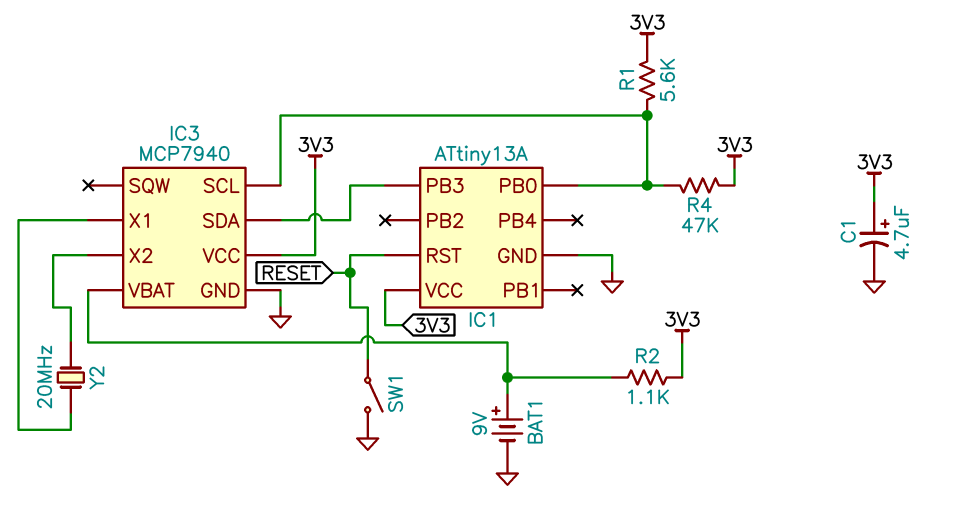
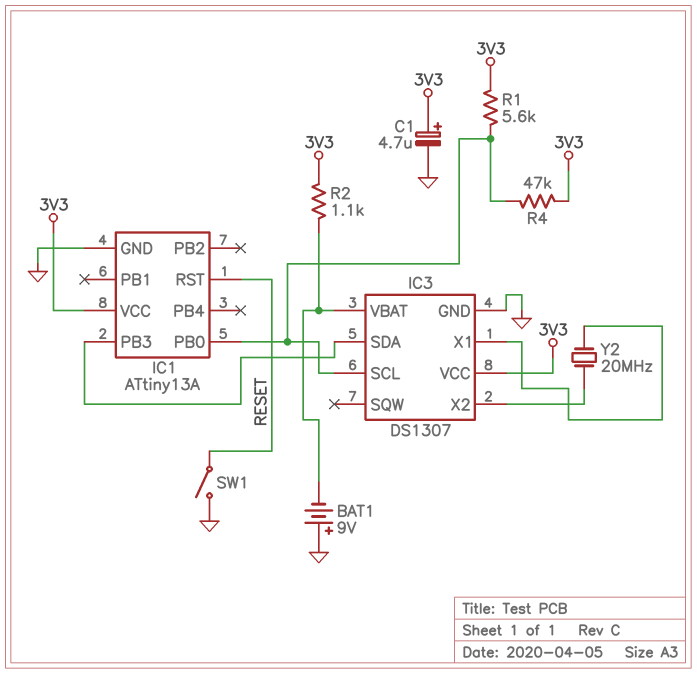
BAT1: 9V (plus IC3/VBAT, minus GND) -> 9V (plus GND, minus IC3/VBAT)
IC3: MCP7940 -> DS1307

